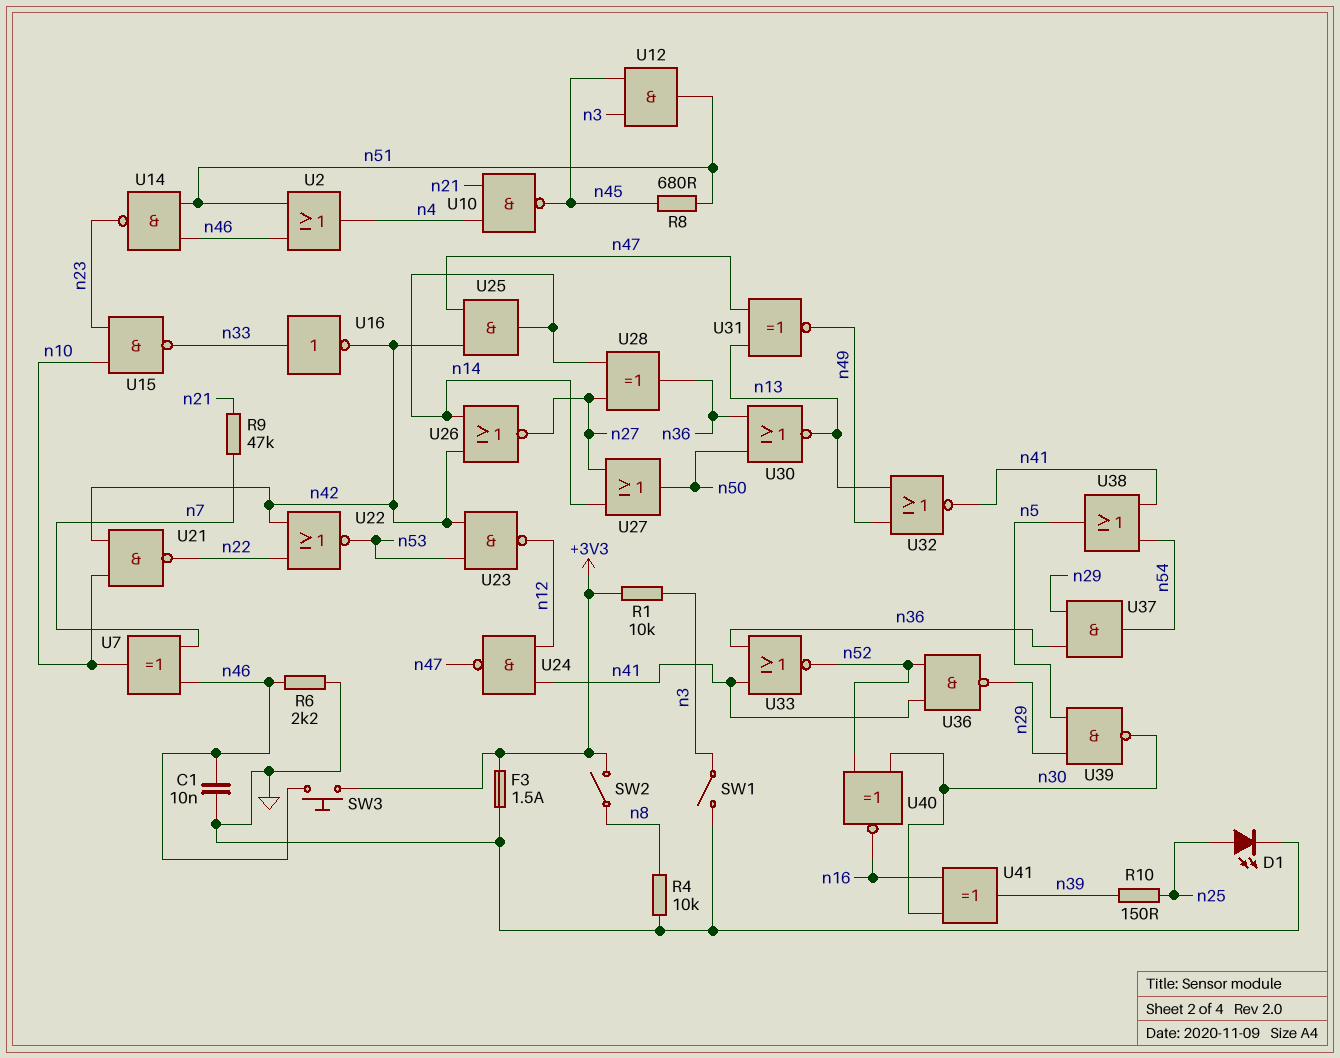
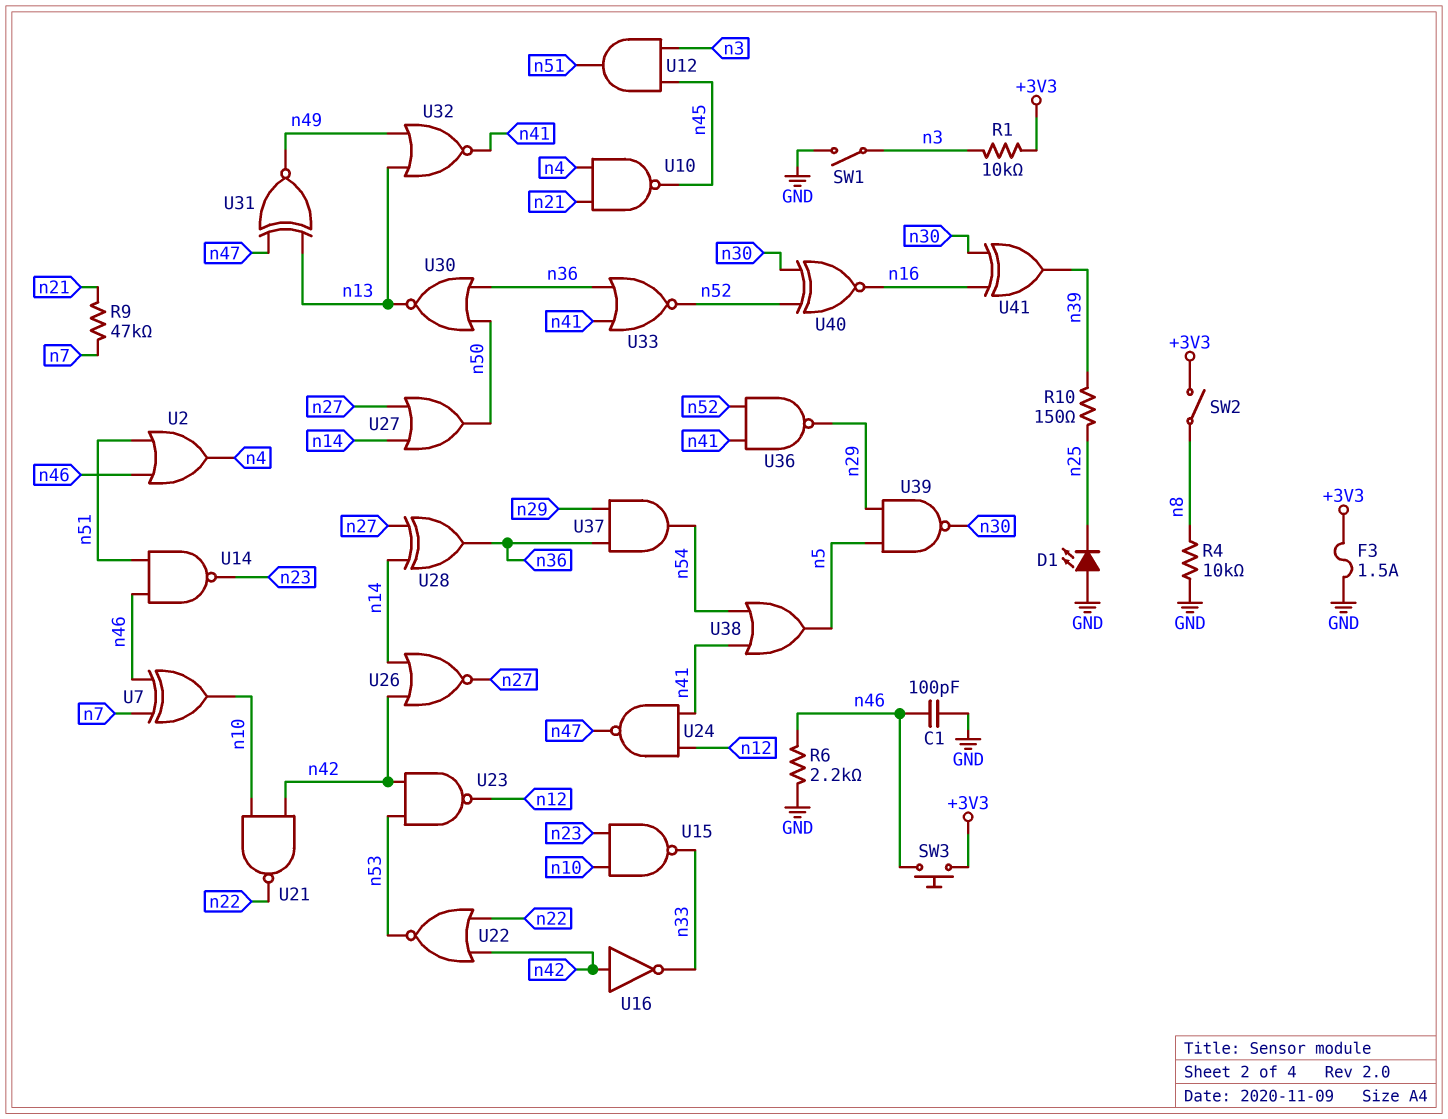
C1: 10nF (GND, n46) -> 100pF (GND, n46)
D1: LED (A n25, K GND) -> LED (A GND, K n25)
R8: 680 (n45, n51) -> none
U16: NOT (in n33, out n42) -> NOT (in n42, out n33)
U25: AND (in n42, in n47, out n14) -> none

